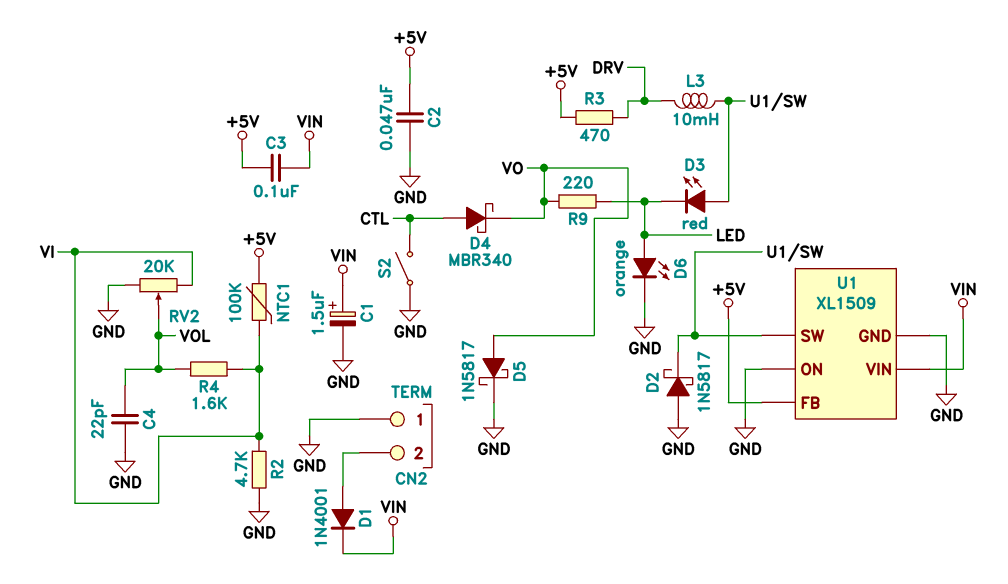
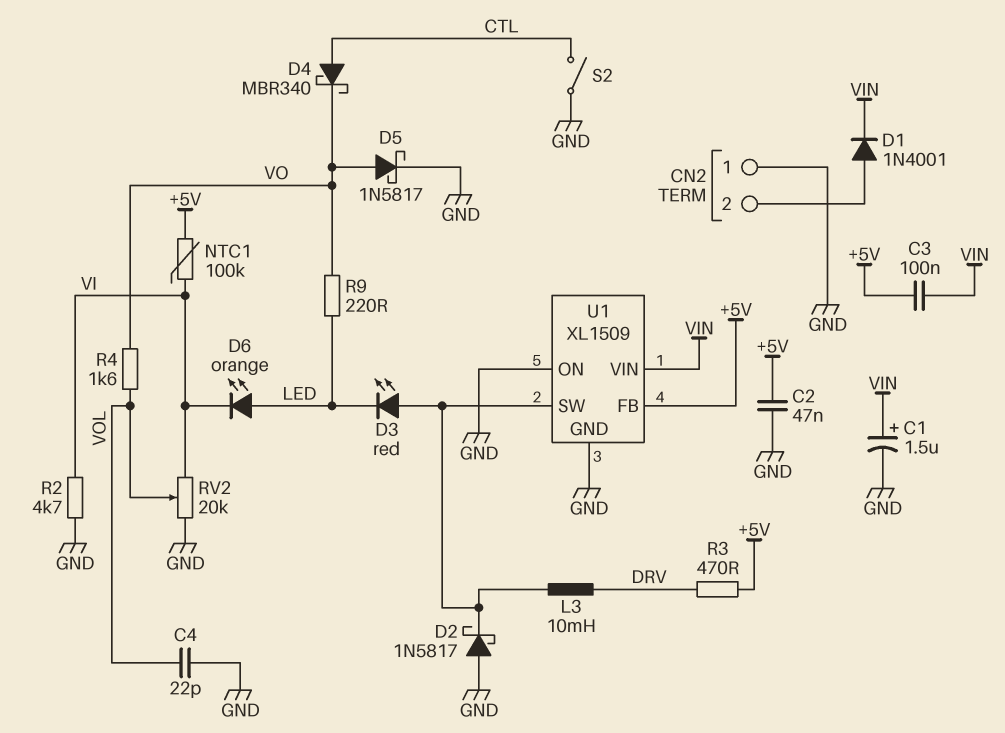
D6: LED orange (A LED, K GND) -> LED orange (A LED, K VI)
R4: 1.6k (VI, VOL) -> 1.6k (VO, VOL)

